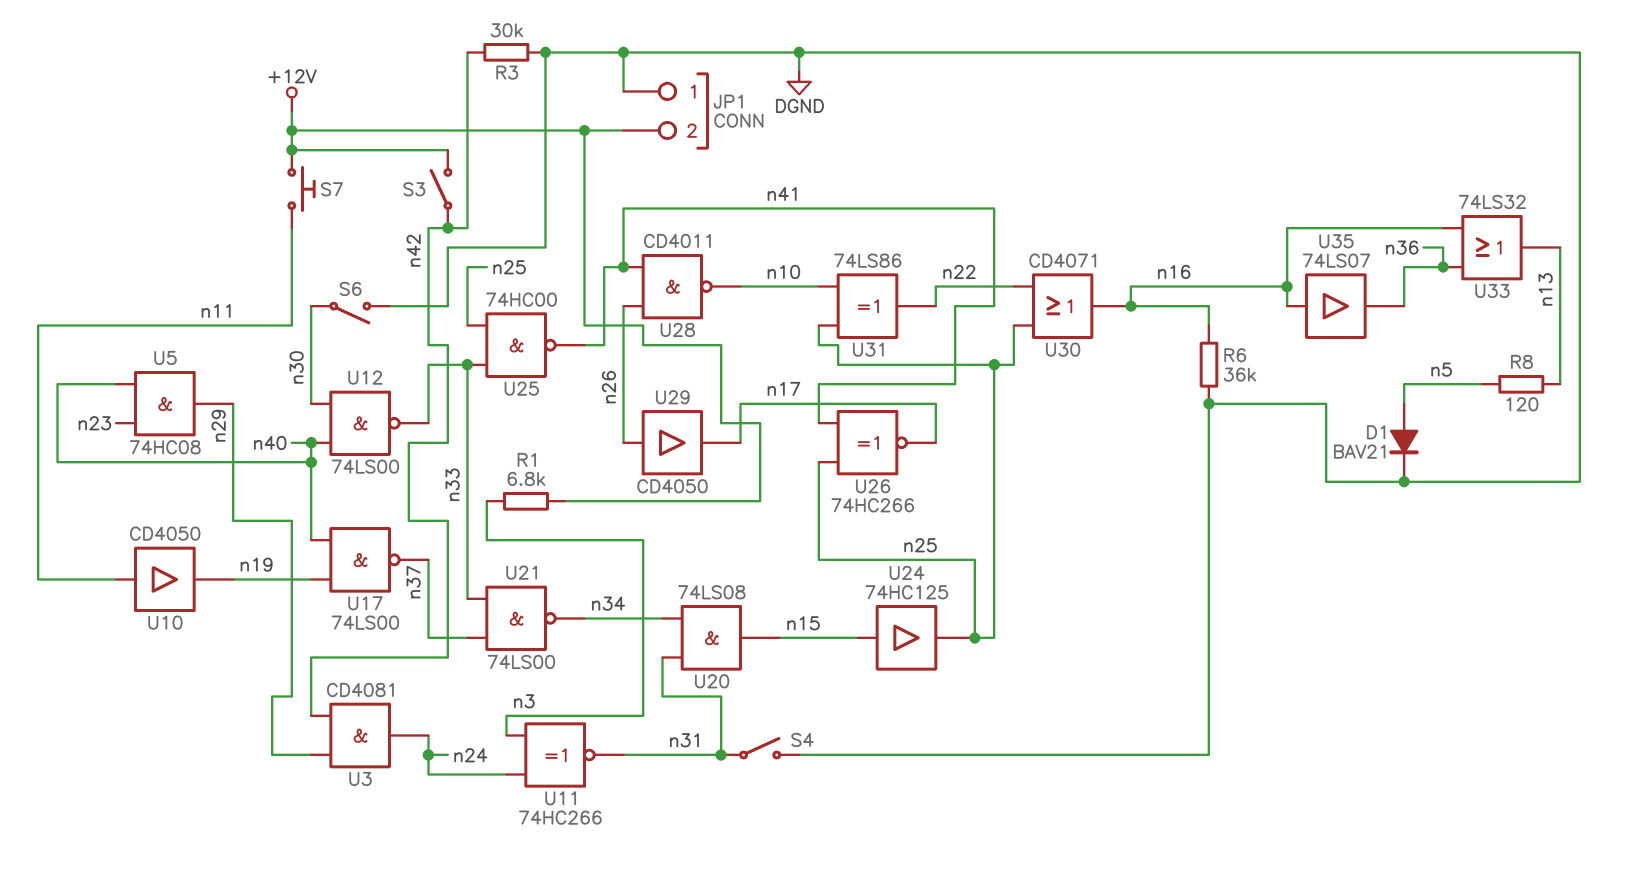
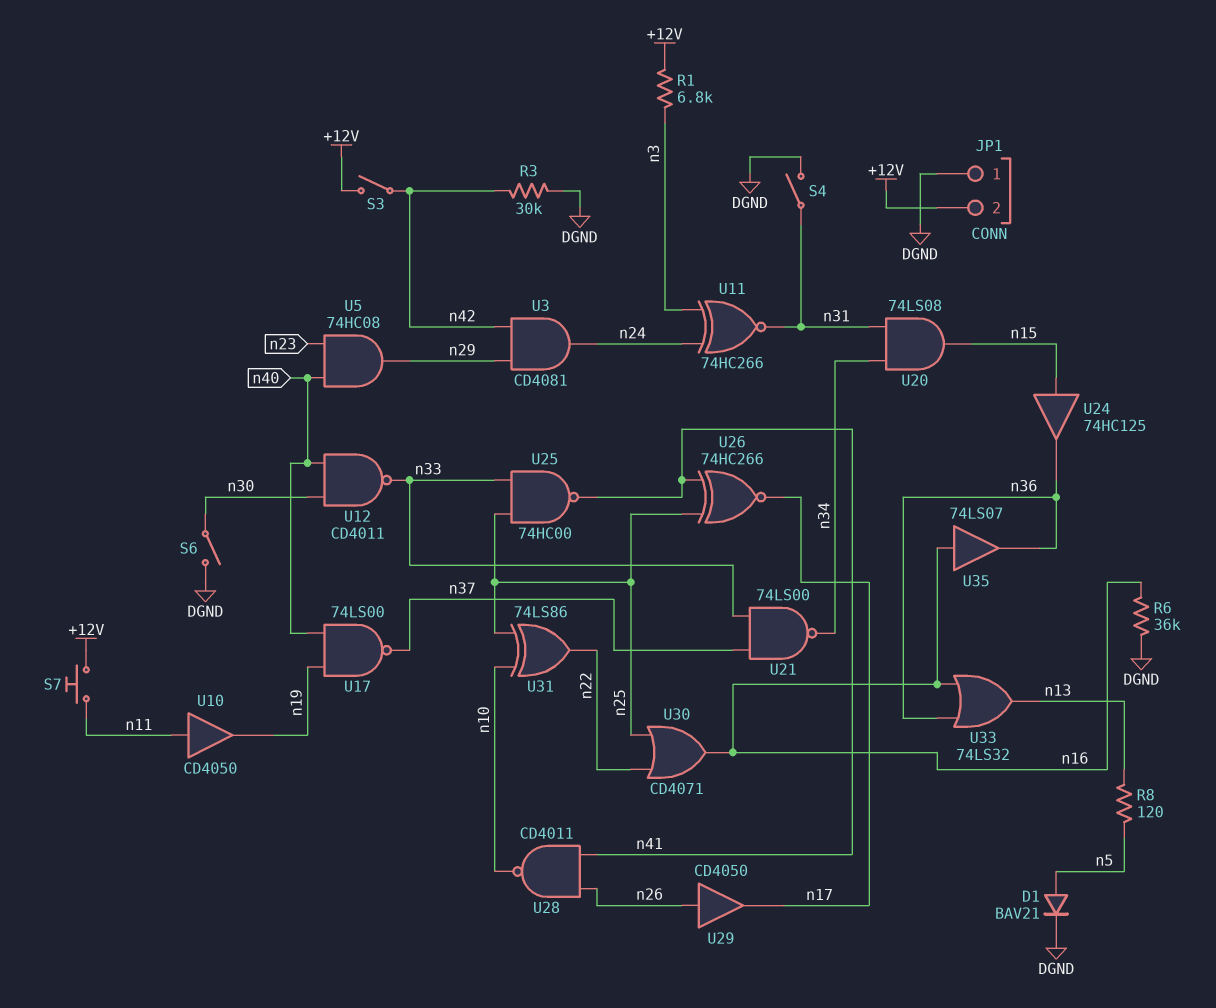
U12: NAND 74LS00 (in n30, in n40, out n33) -> NAND CD4011 (in n30, in n40, out n33)
U24: buffer 74HC125 (in n15, out n25) -> buffer 74HC125 (in n15, out n36)

